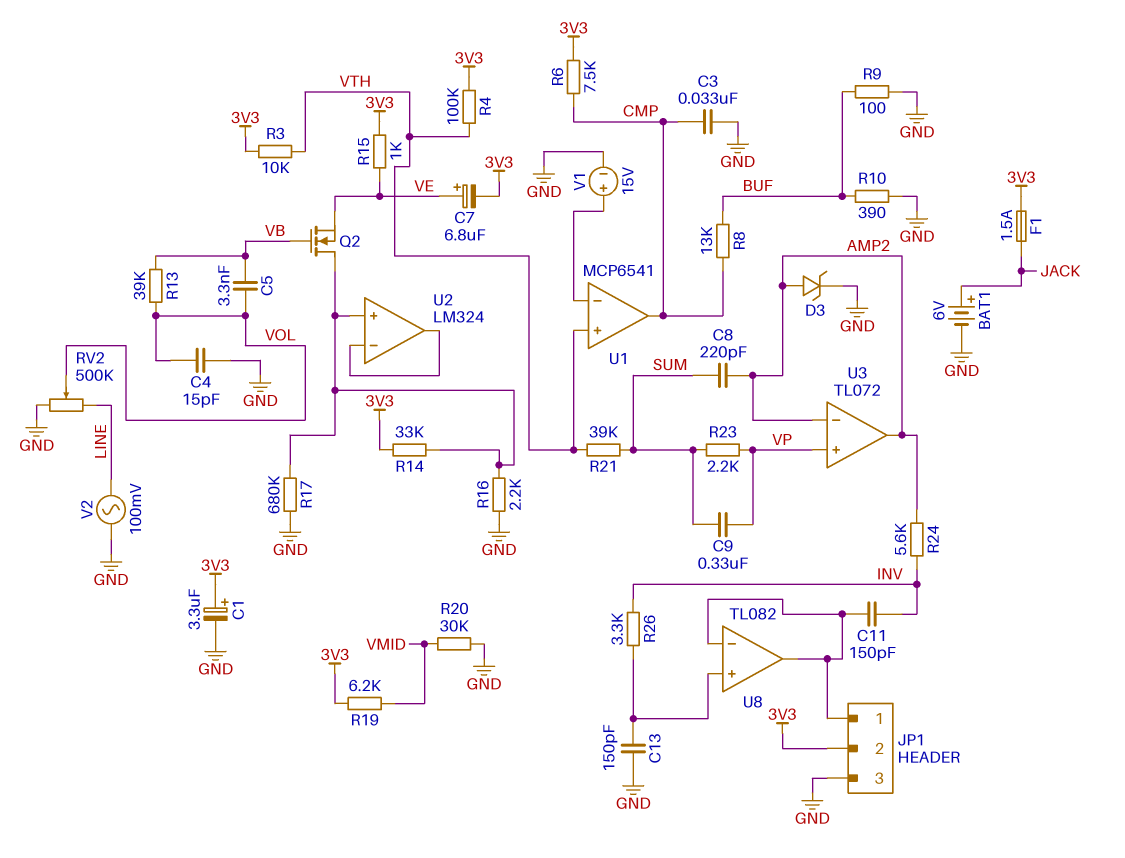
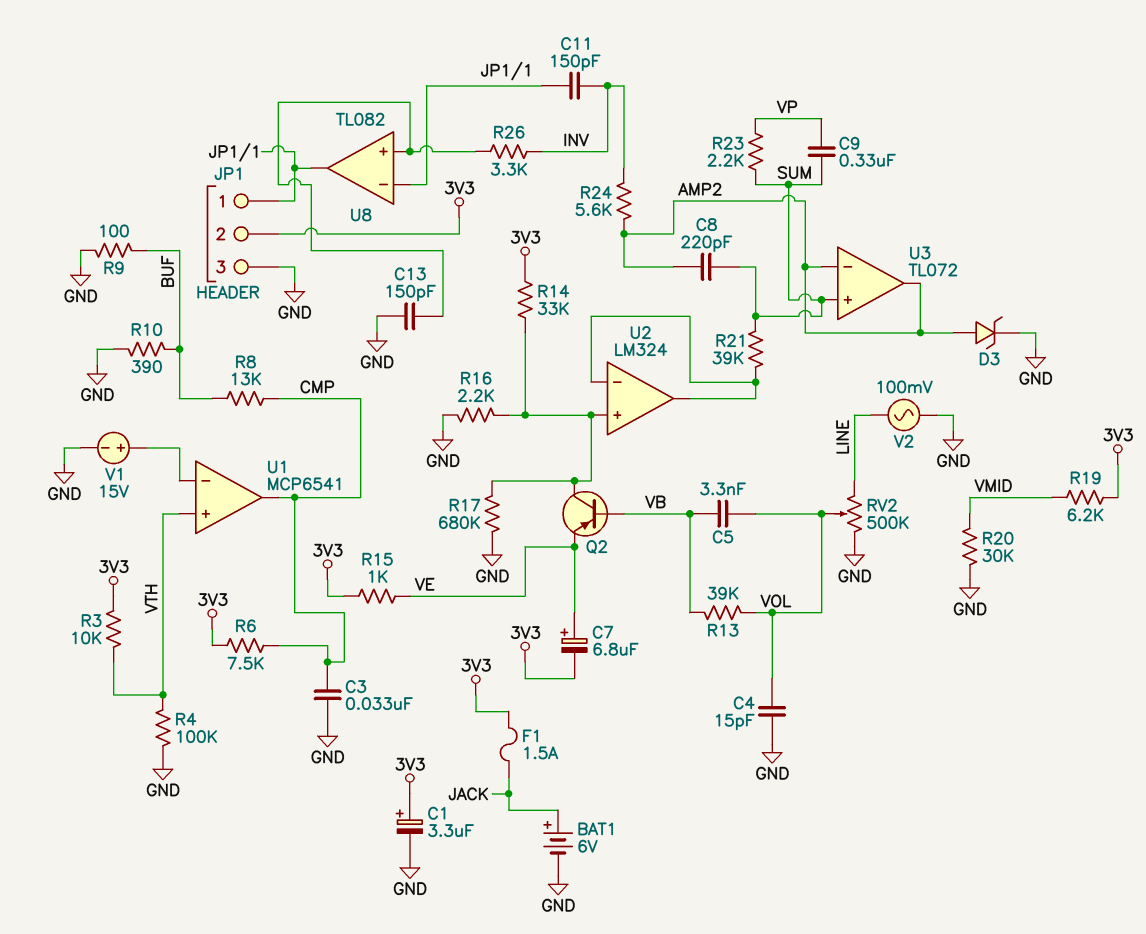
Q2: NMOS (G VB, D U2/in+, S VE) -> PNP (B VB, C U2/in+, E VE)
R4: 100k (3V3, VTH) -> 100k (GND, VTH)
R21: 39k (SUM, VTH) -> 39k (SUM, U2/in-)
U3 pin in+: VP -> SUM

